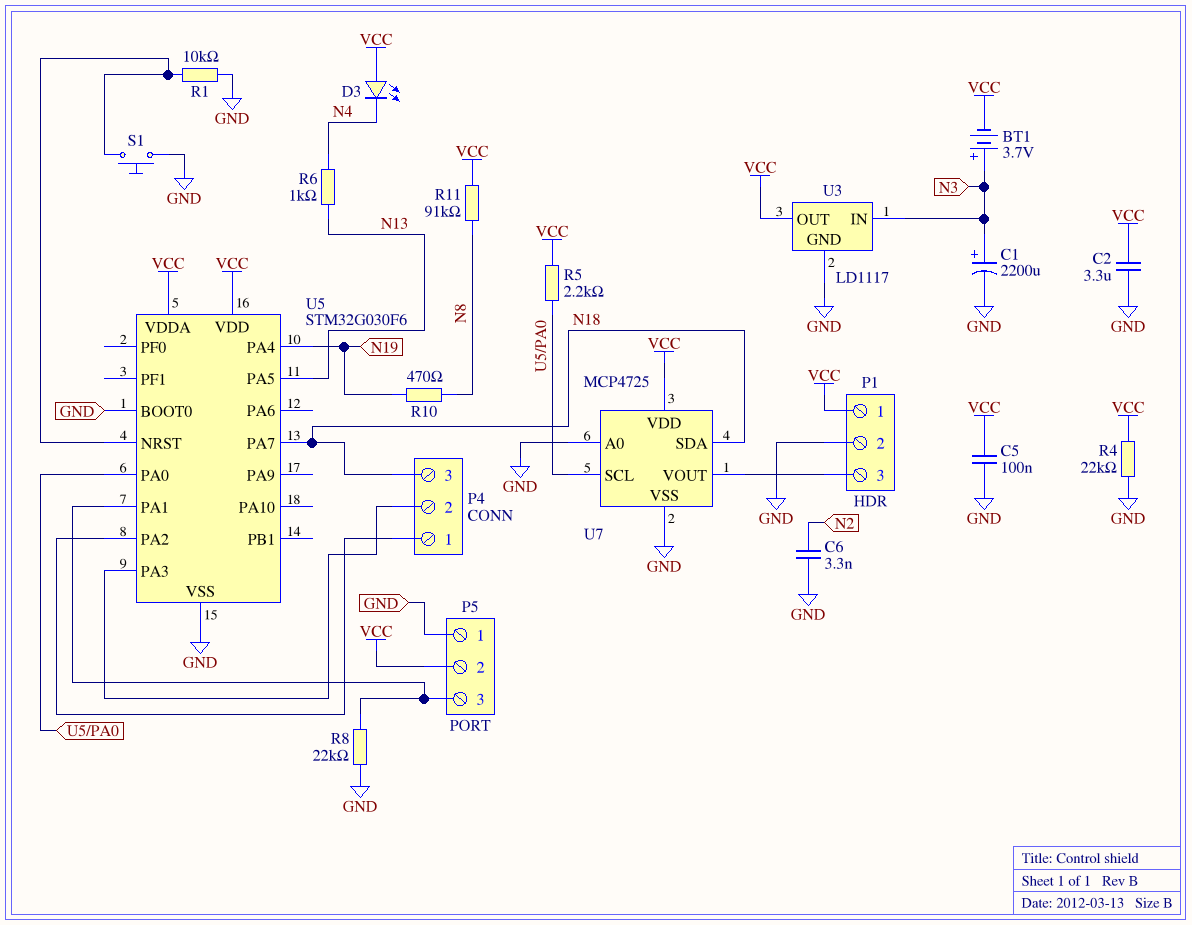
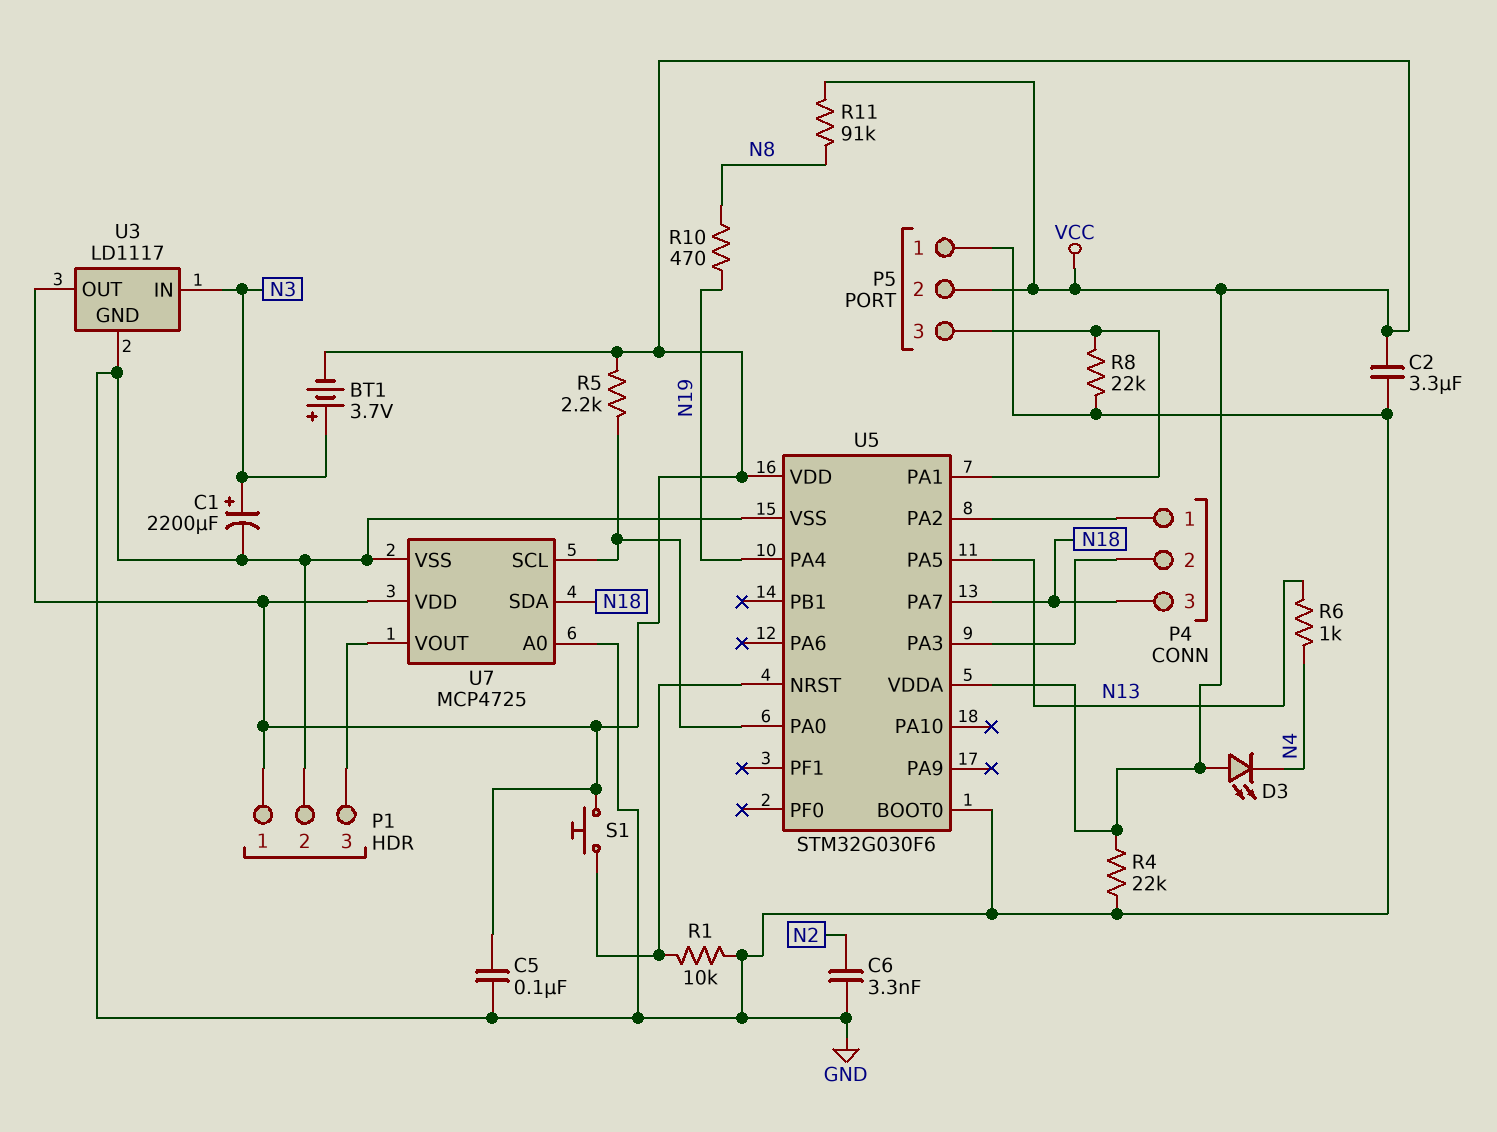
S1: button (GND, U5/NRST) -> button (U5/NRST, VCC)

